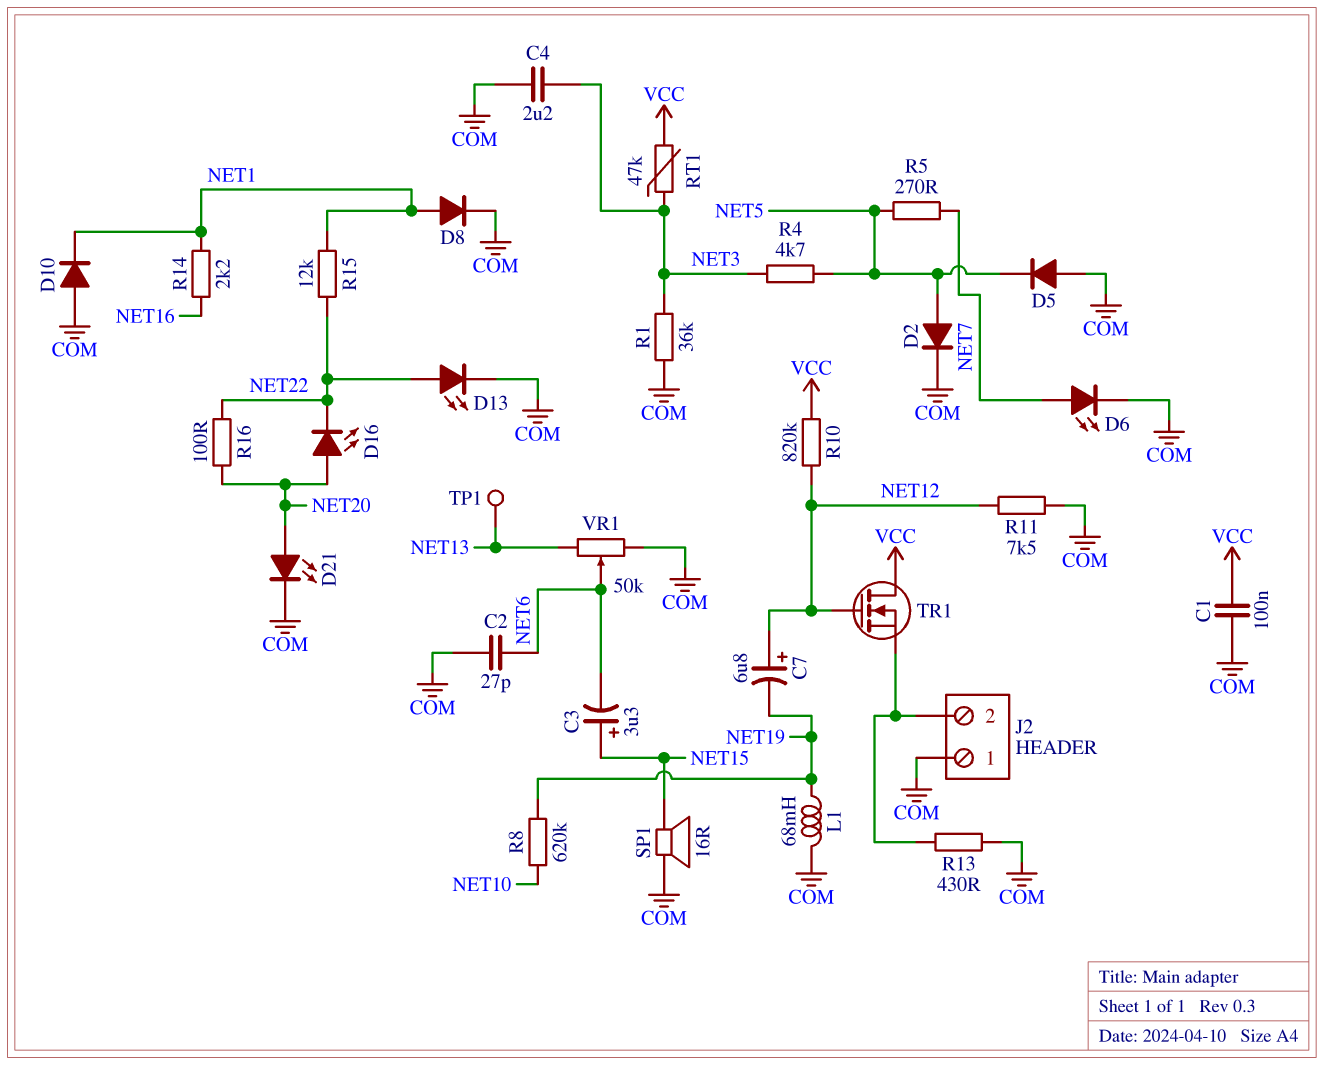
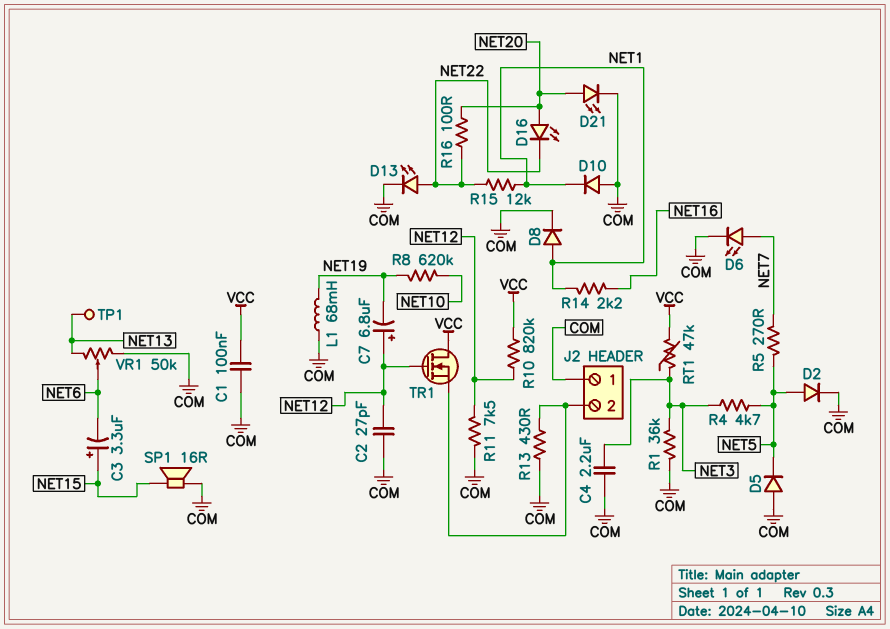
C2: 27pF (COM, NET6) -> 27pF (COM, NET12)

